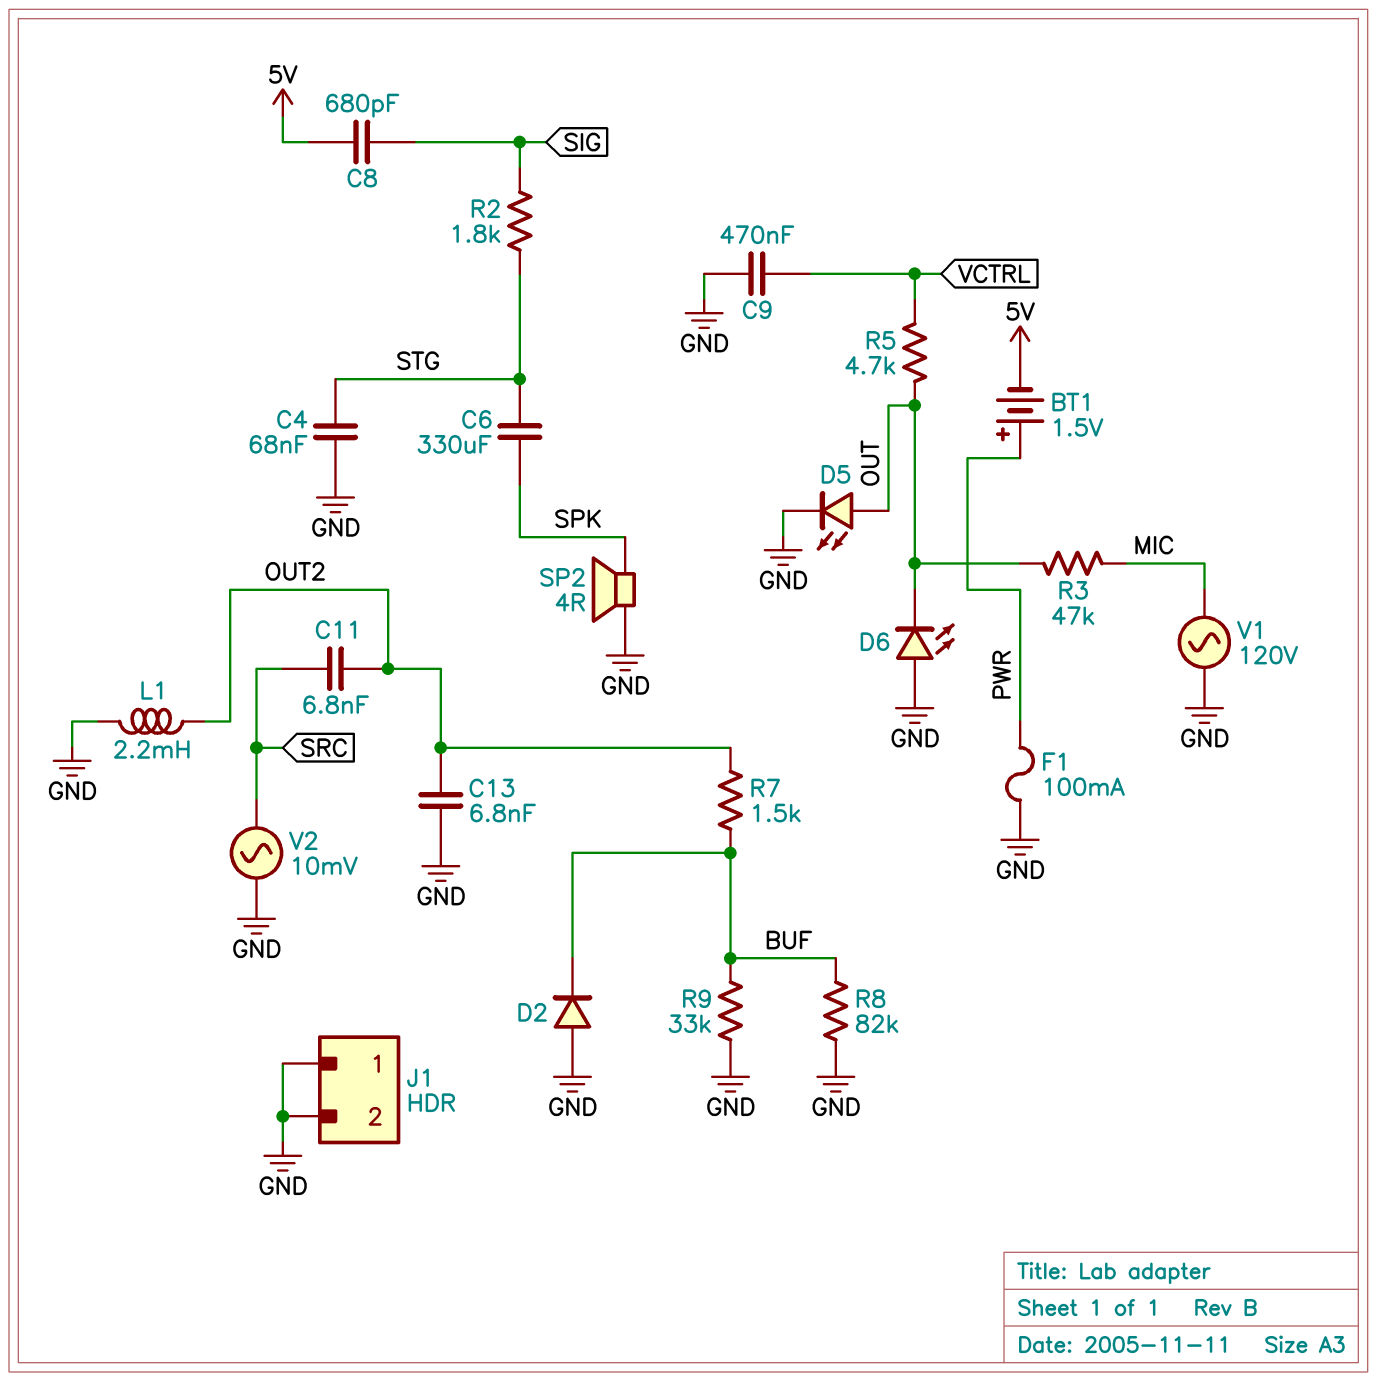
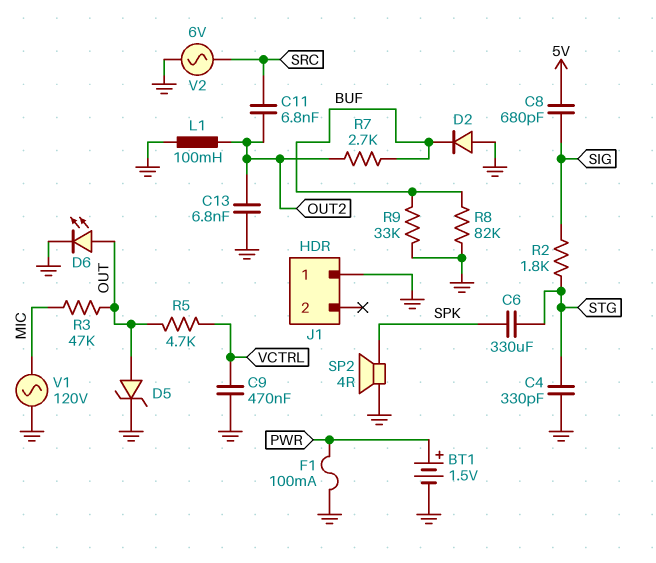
BT1: 1.5V (plus PWR, minus 5V) -> 1.5V (plus PWR, minus GND)
C4: 68nF (GND, STG) -> 330pF (GND, STG)
D5: LED (A OUT, K GND) -> zener (A OUT, K GND)
D6: LED (A GND, K OUT) -> LED (A OUT, K GND)
J1 pin 2: GND -> none
L1: 2.2mH (GND, OUT2) -> 100mH (GND, OUT2)
R7: 1.5k (BUF, OUT2) -> 2.7k (BUF, OUT2)
V2: AC 10mV (GND, SRC) -> AC 6V (GND, SRC)

